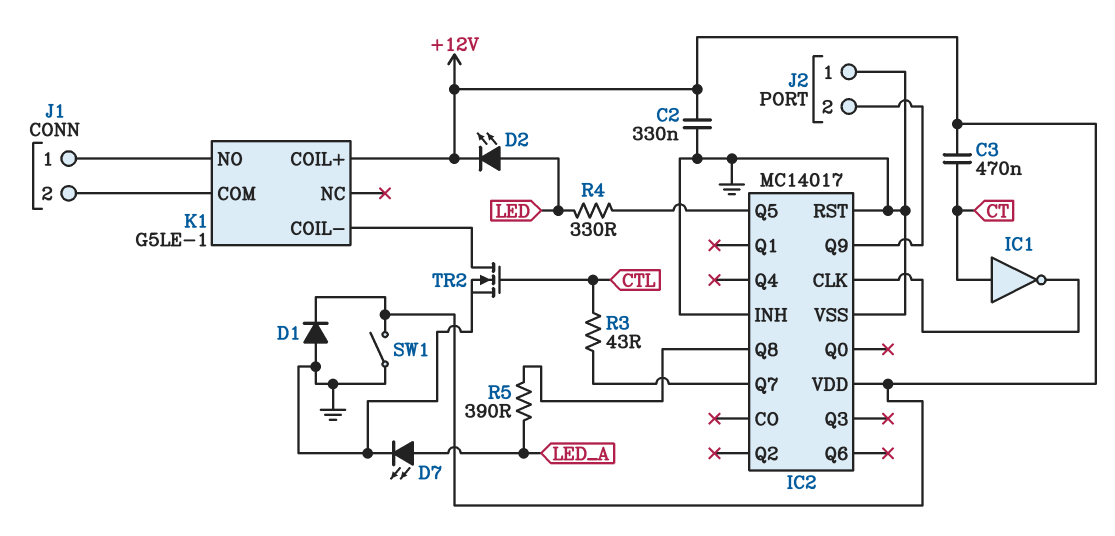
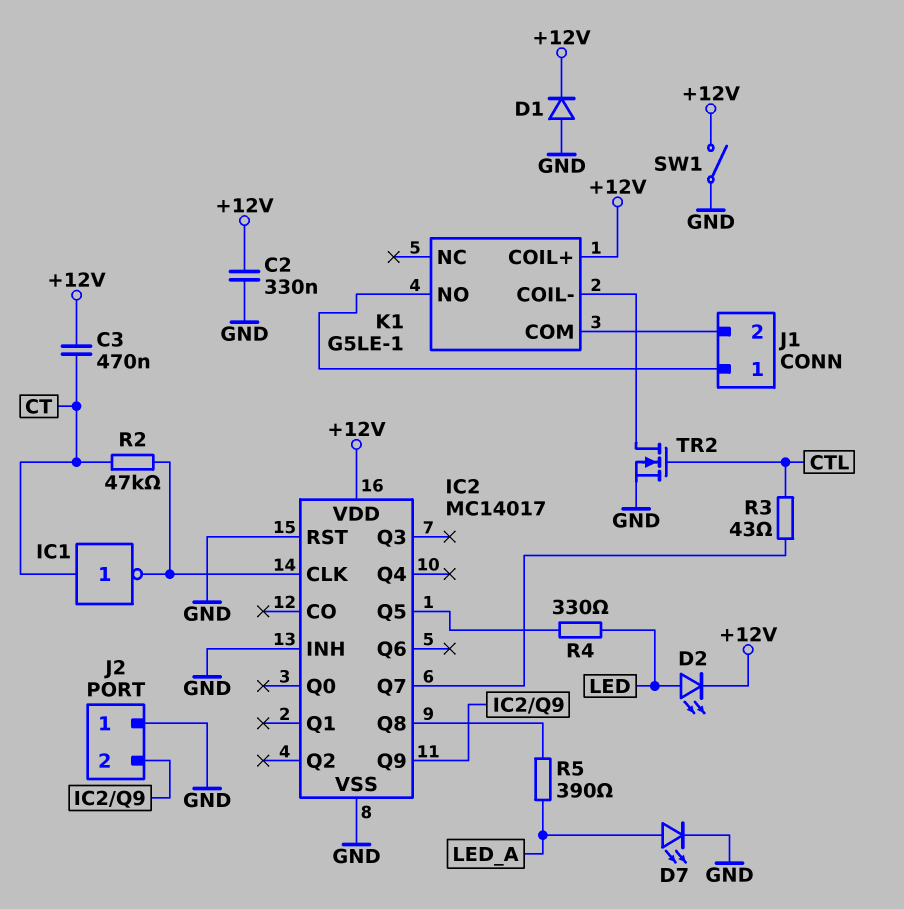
R2: none -> 47k (CT, IC2/CLK)

